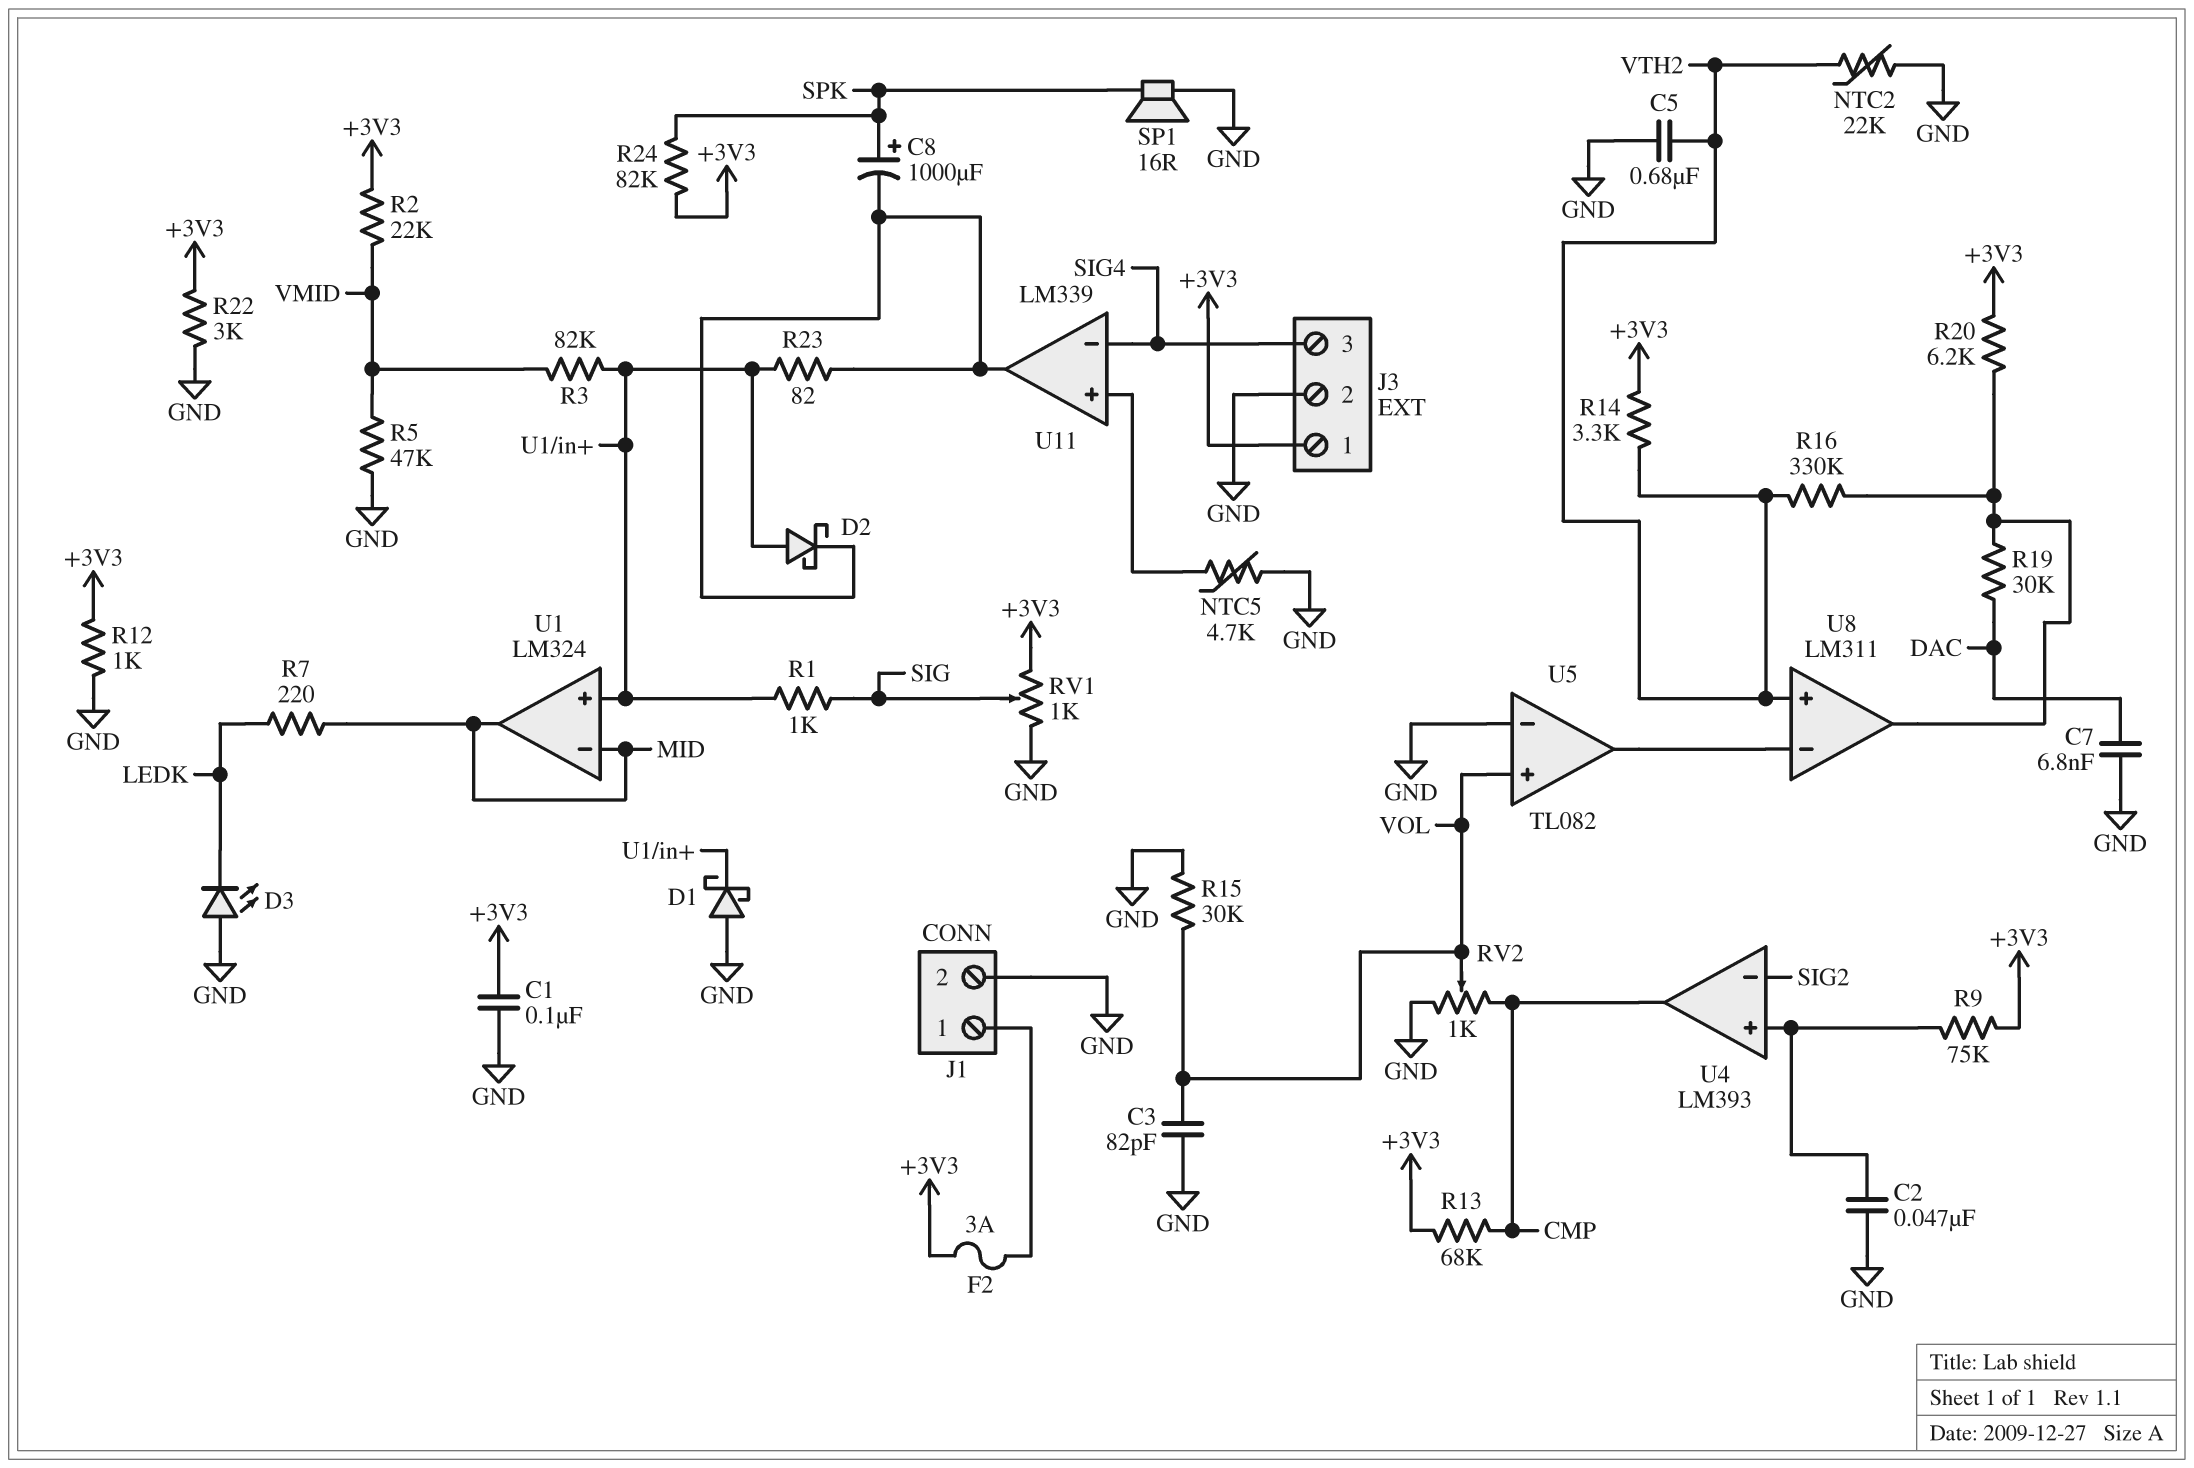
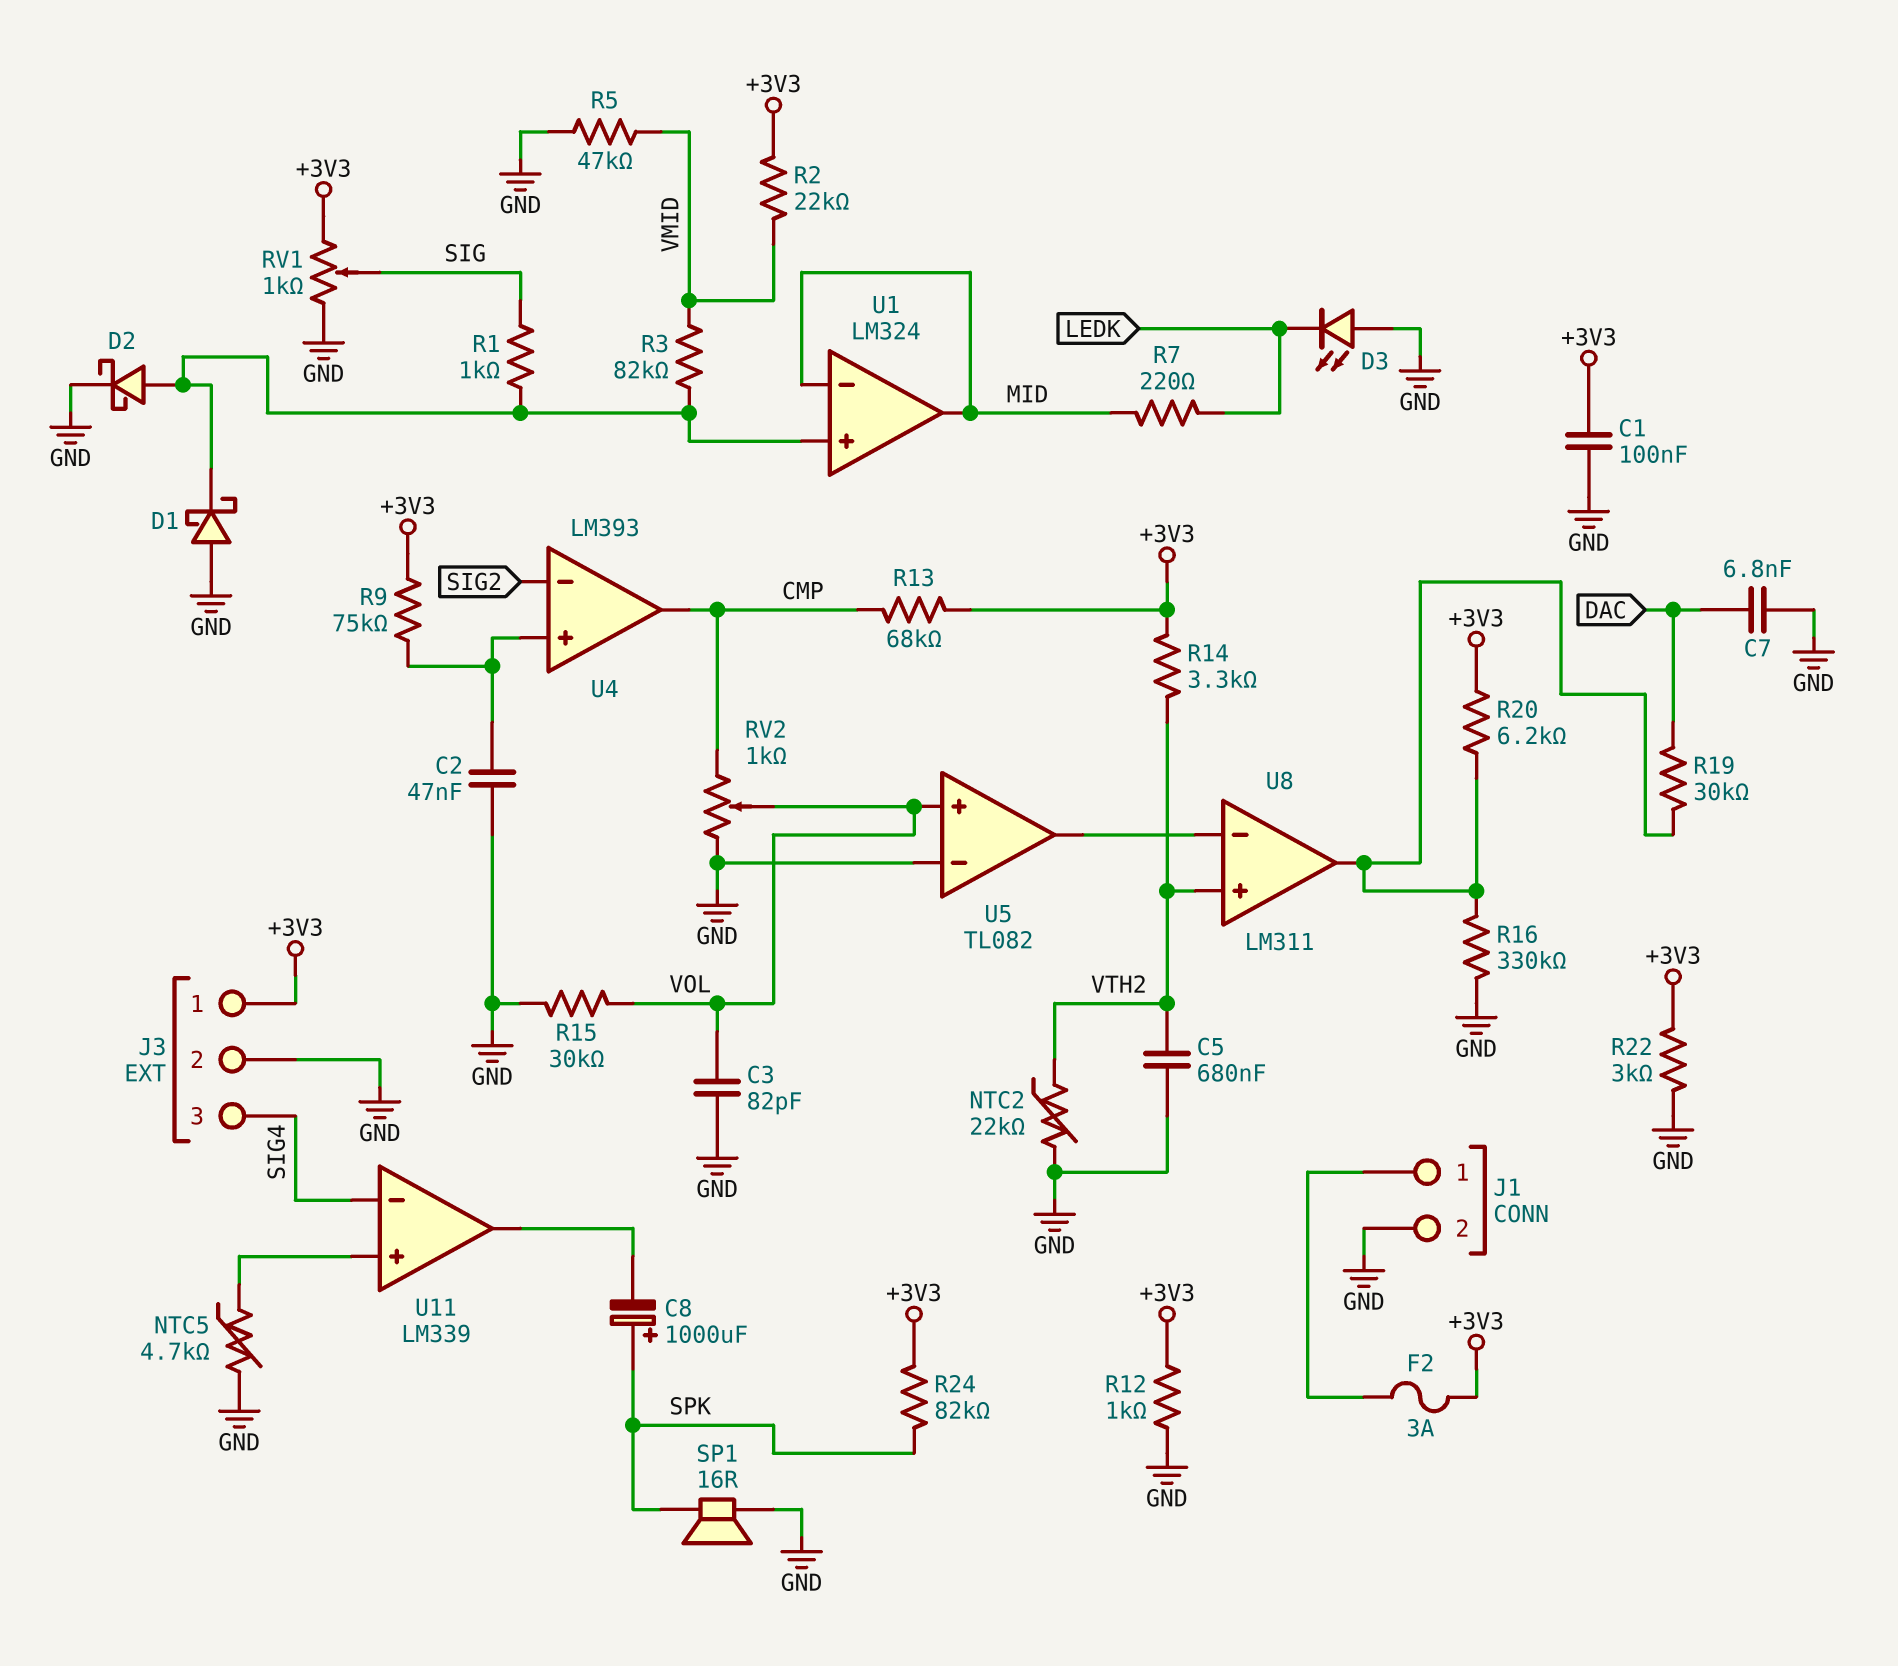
D2: schottky (A U1/in+, K U11/out) -> schottky (A U1/in+, K GND)
R16: 330k (U8/out, VTH2) -> 330k (GND, U8/out)
R23: 82 (U1/in+, U11/out) -> none

